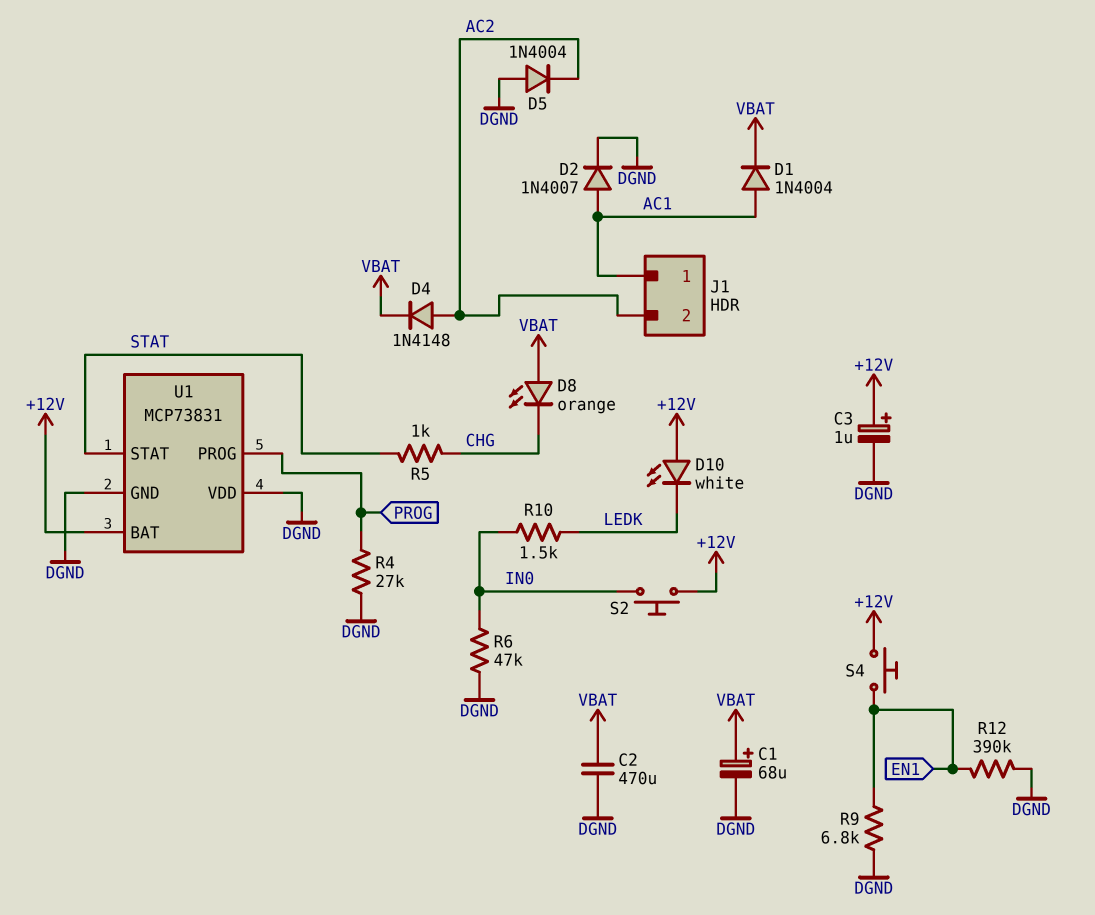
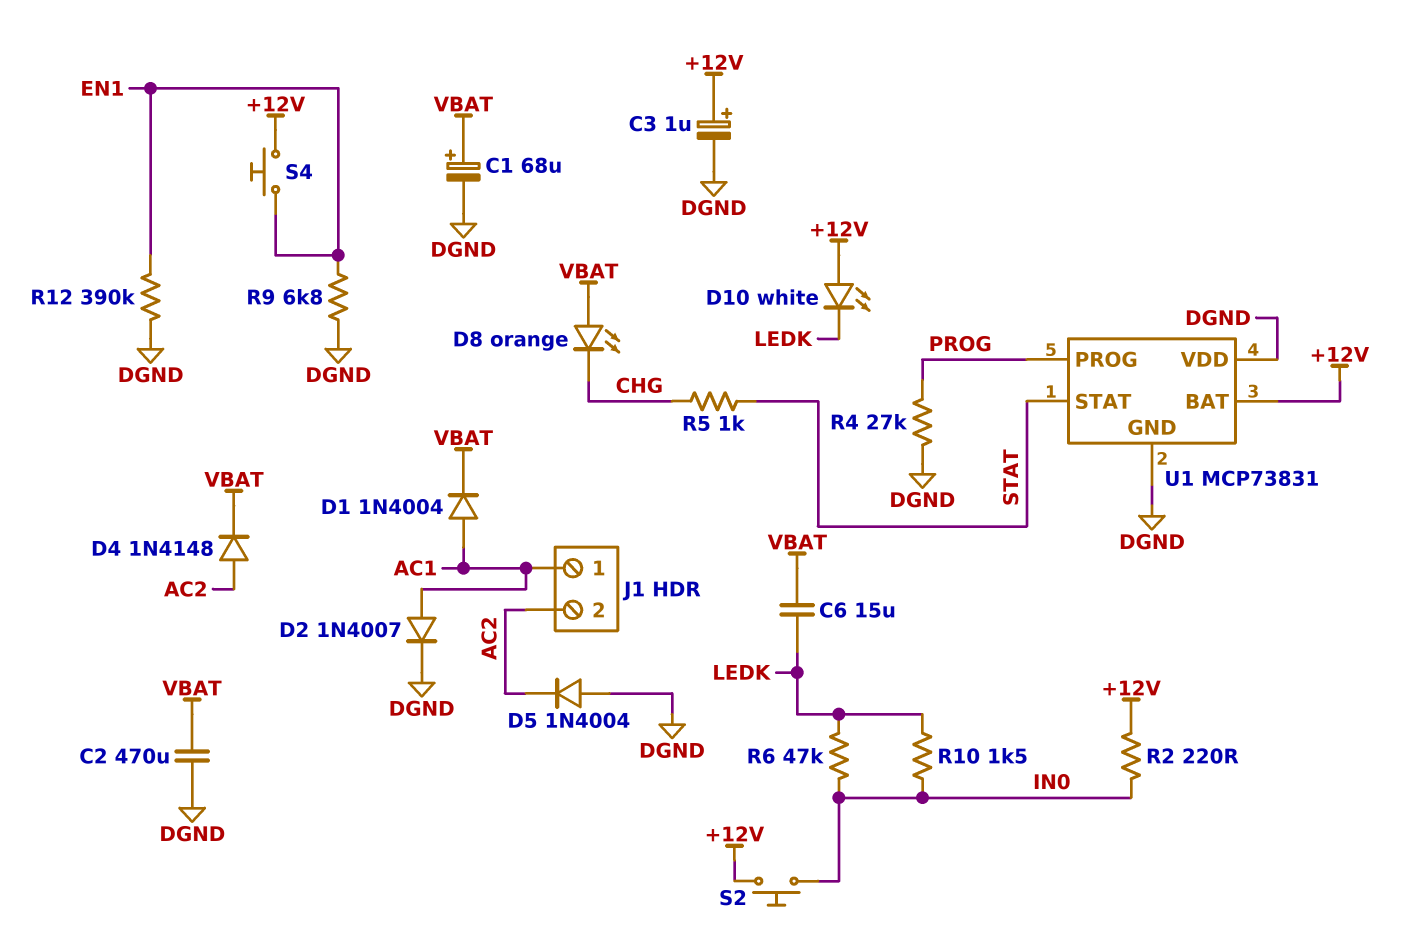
C6: none -> 15uF (LEDK, VBAT)
R2: none -> 220 (+12V, IN0)
R6: 47k (DGND, IN0) -> 47k (IN0, LEDK)

